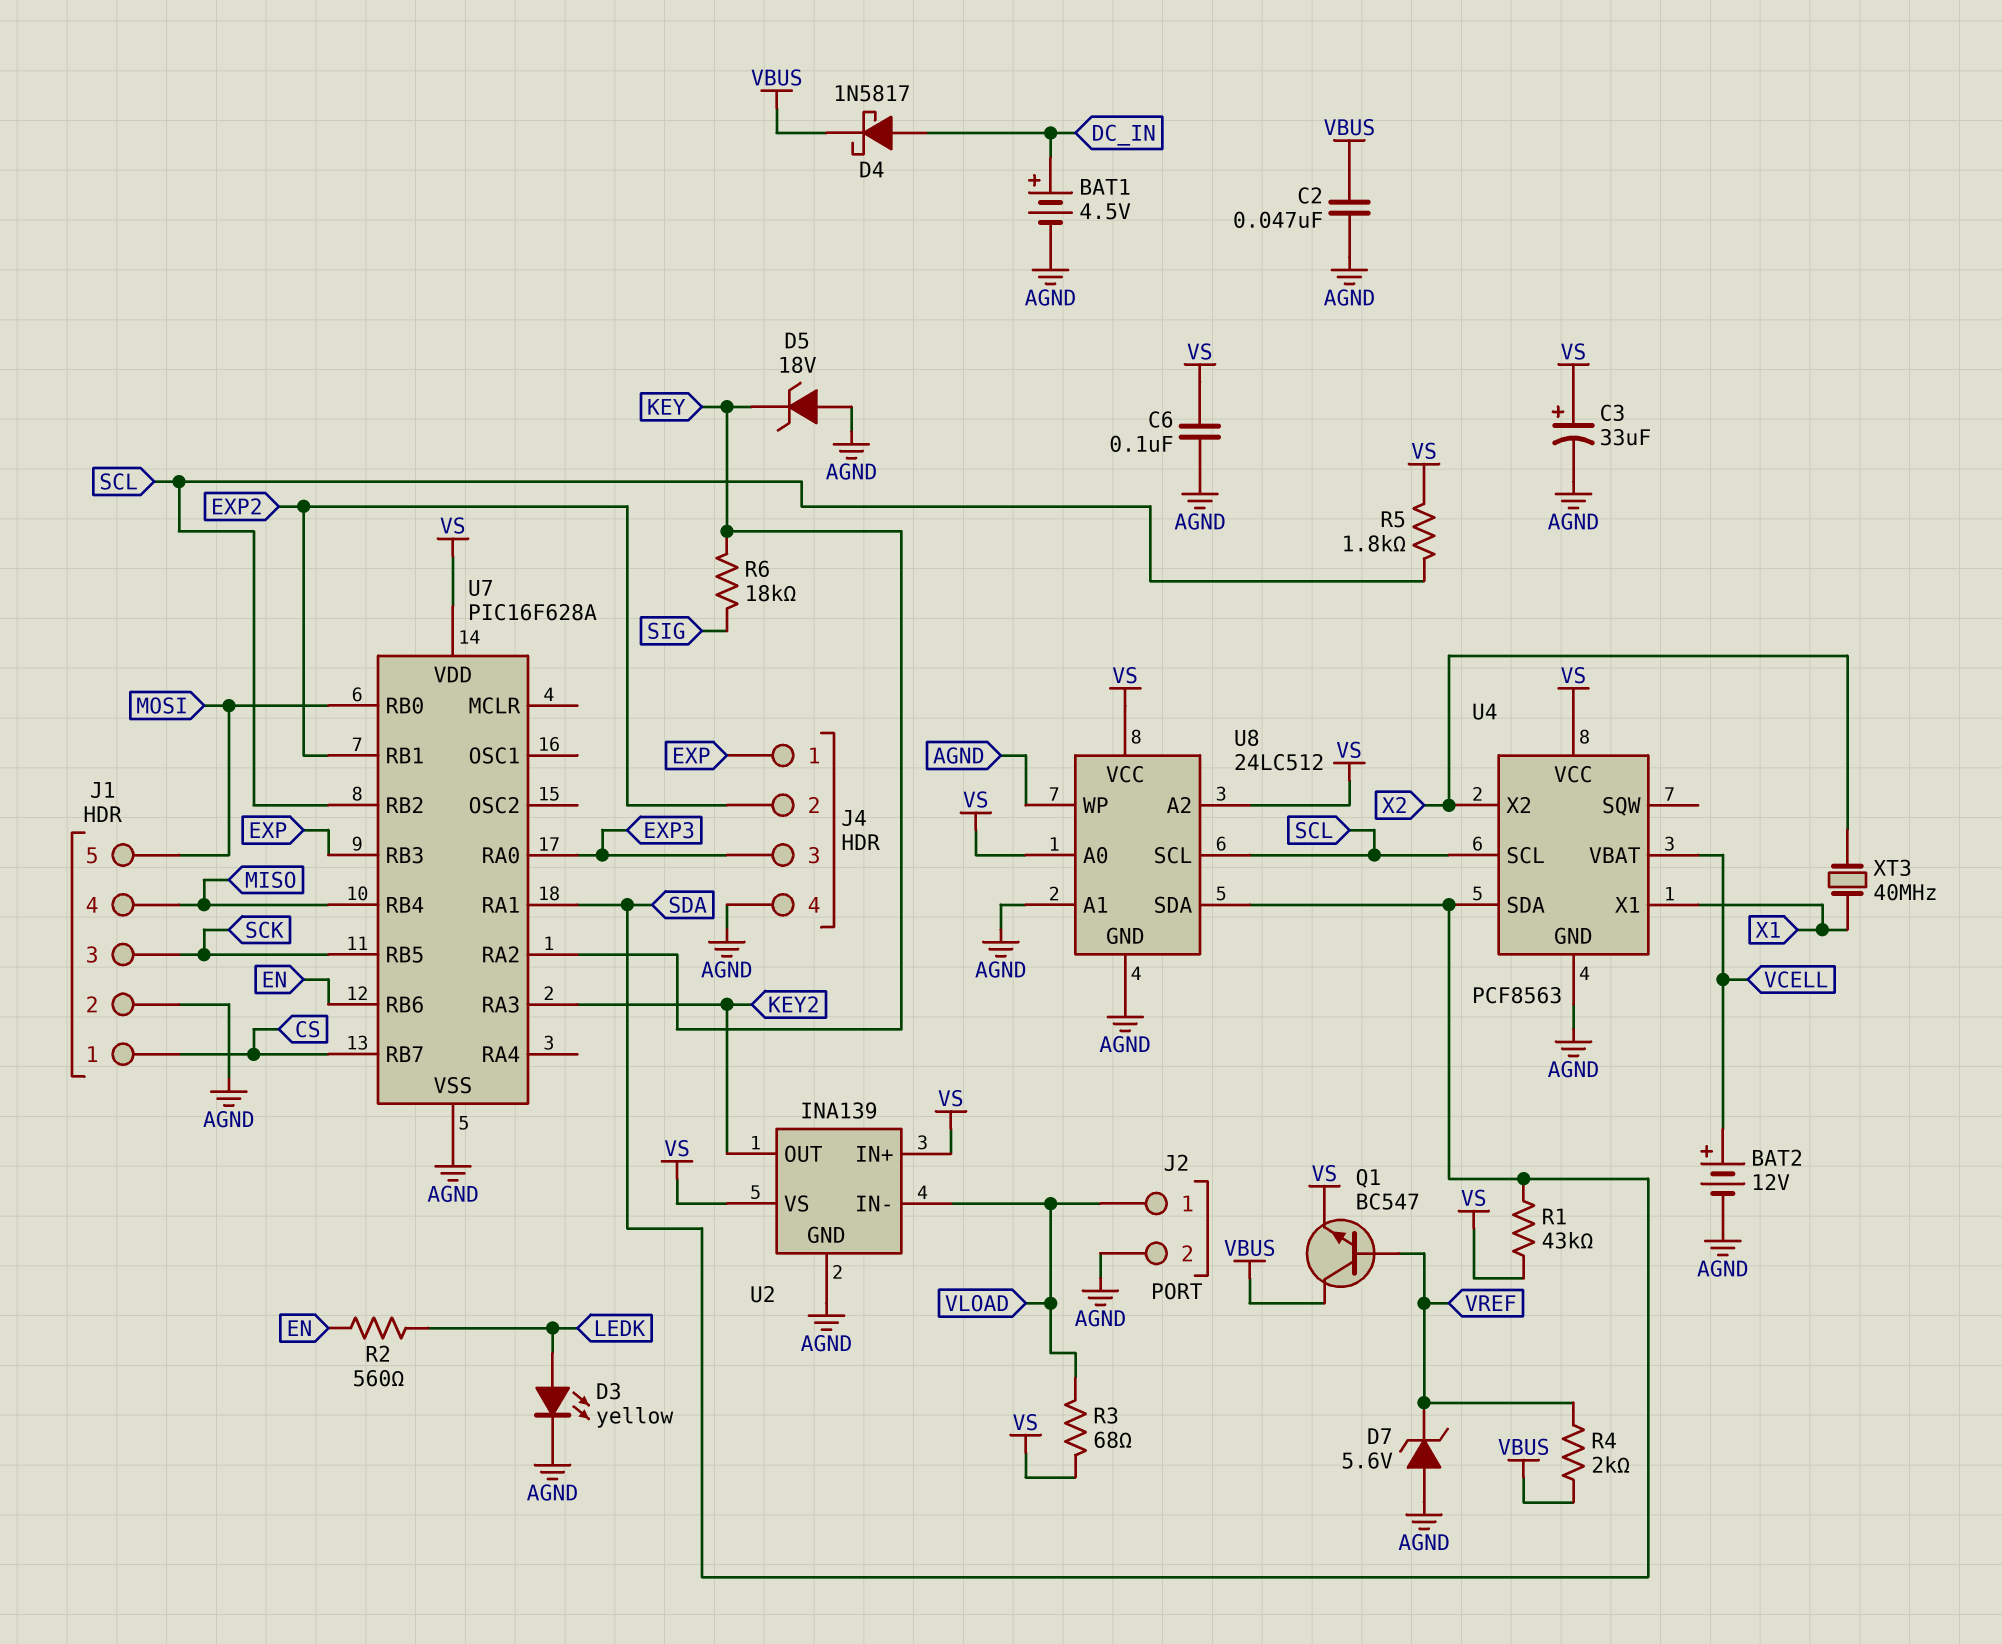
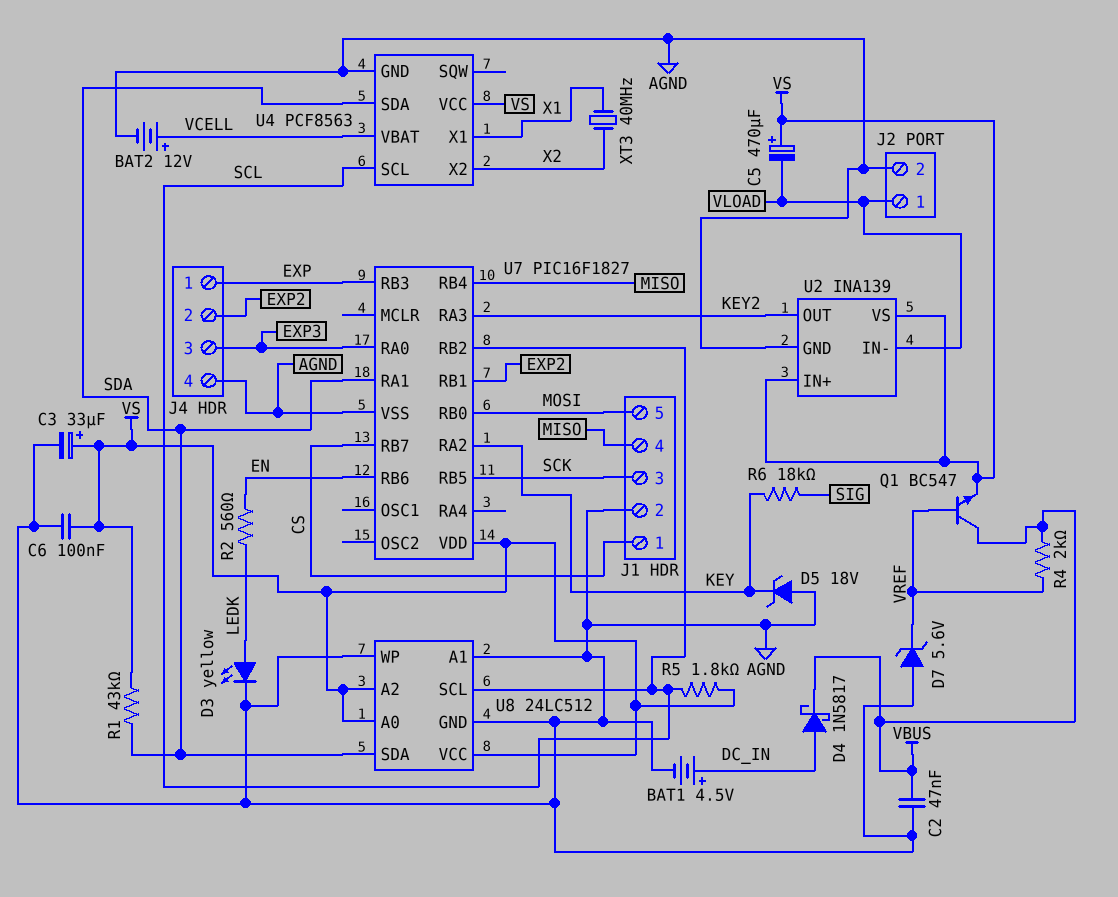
C5: none -> 470uF (plus VS, minus VLOAD)
R3: 68 (VLOAD, VS) -> none
U7: PIC16F628A -> PIC16F1827

